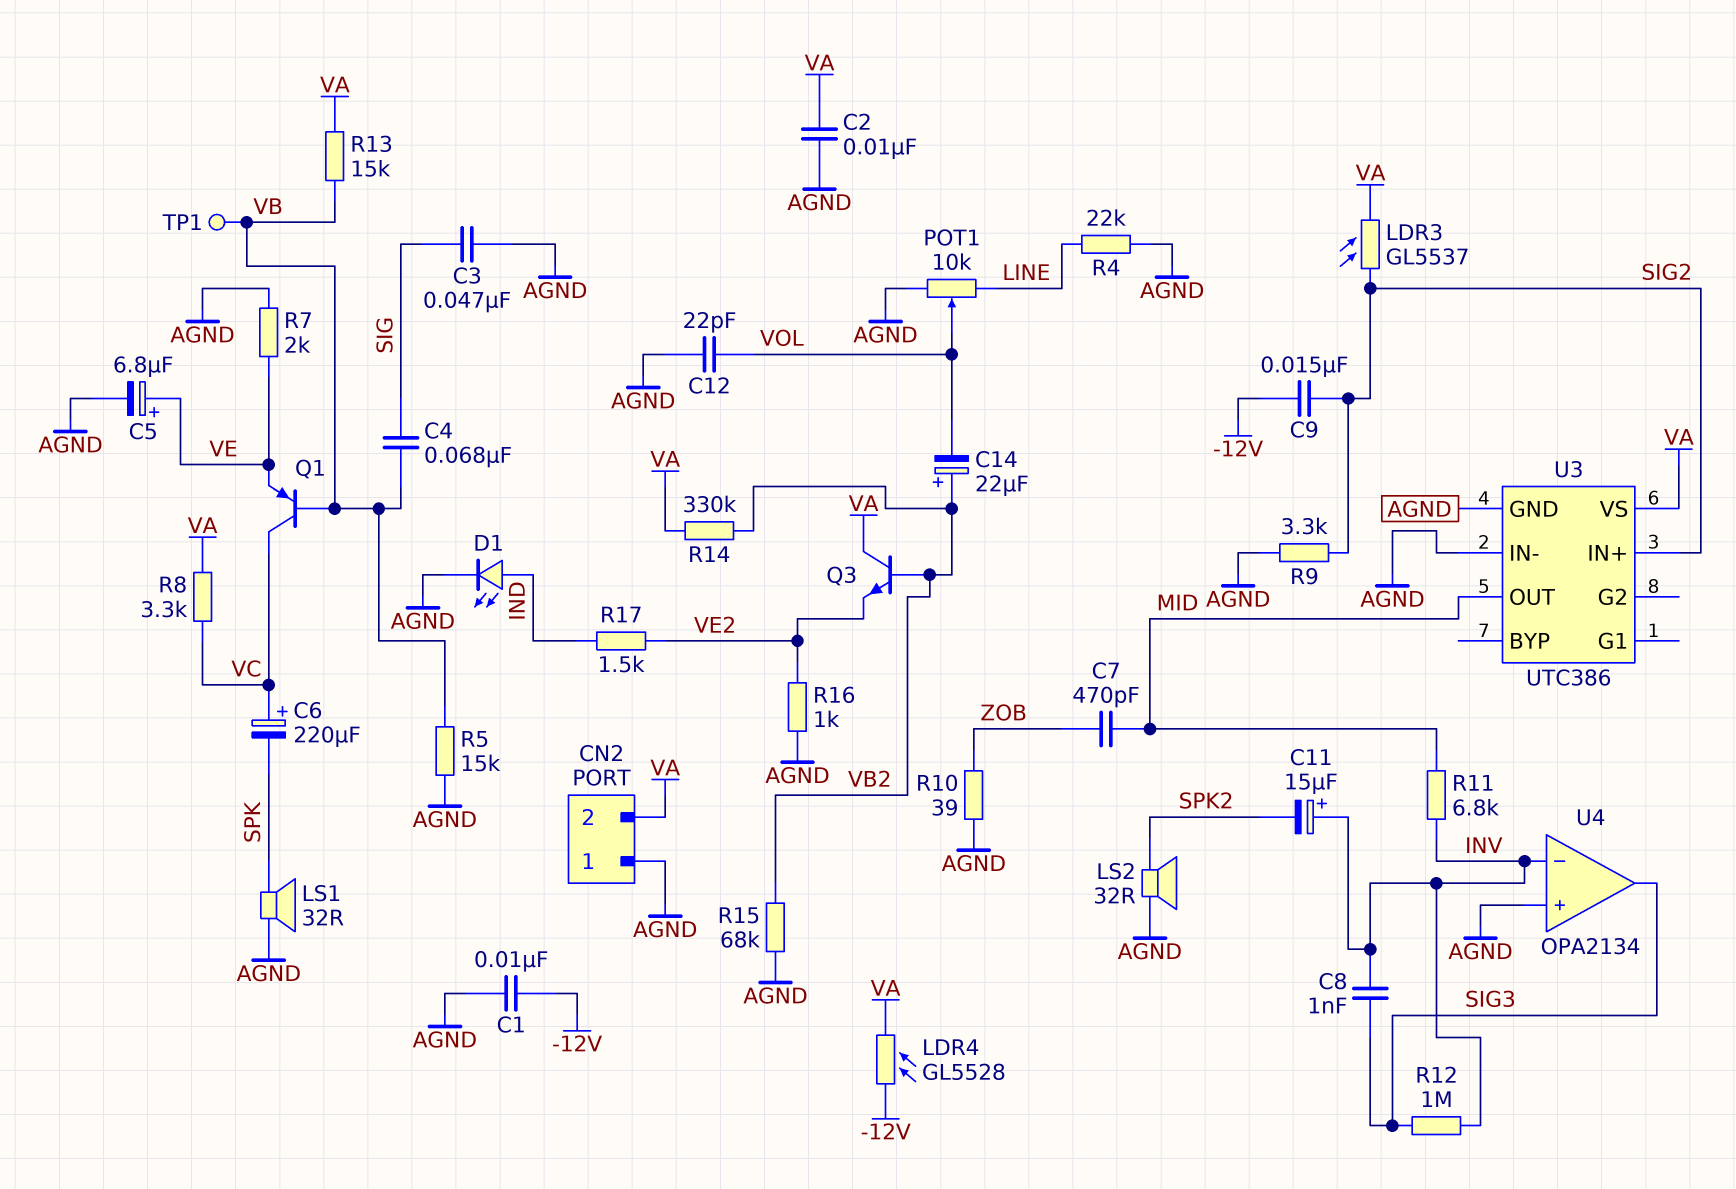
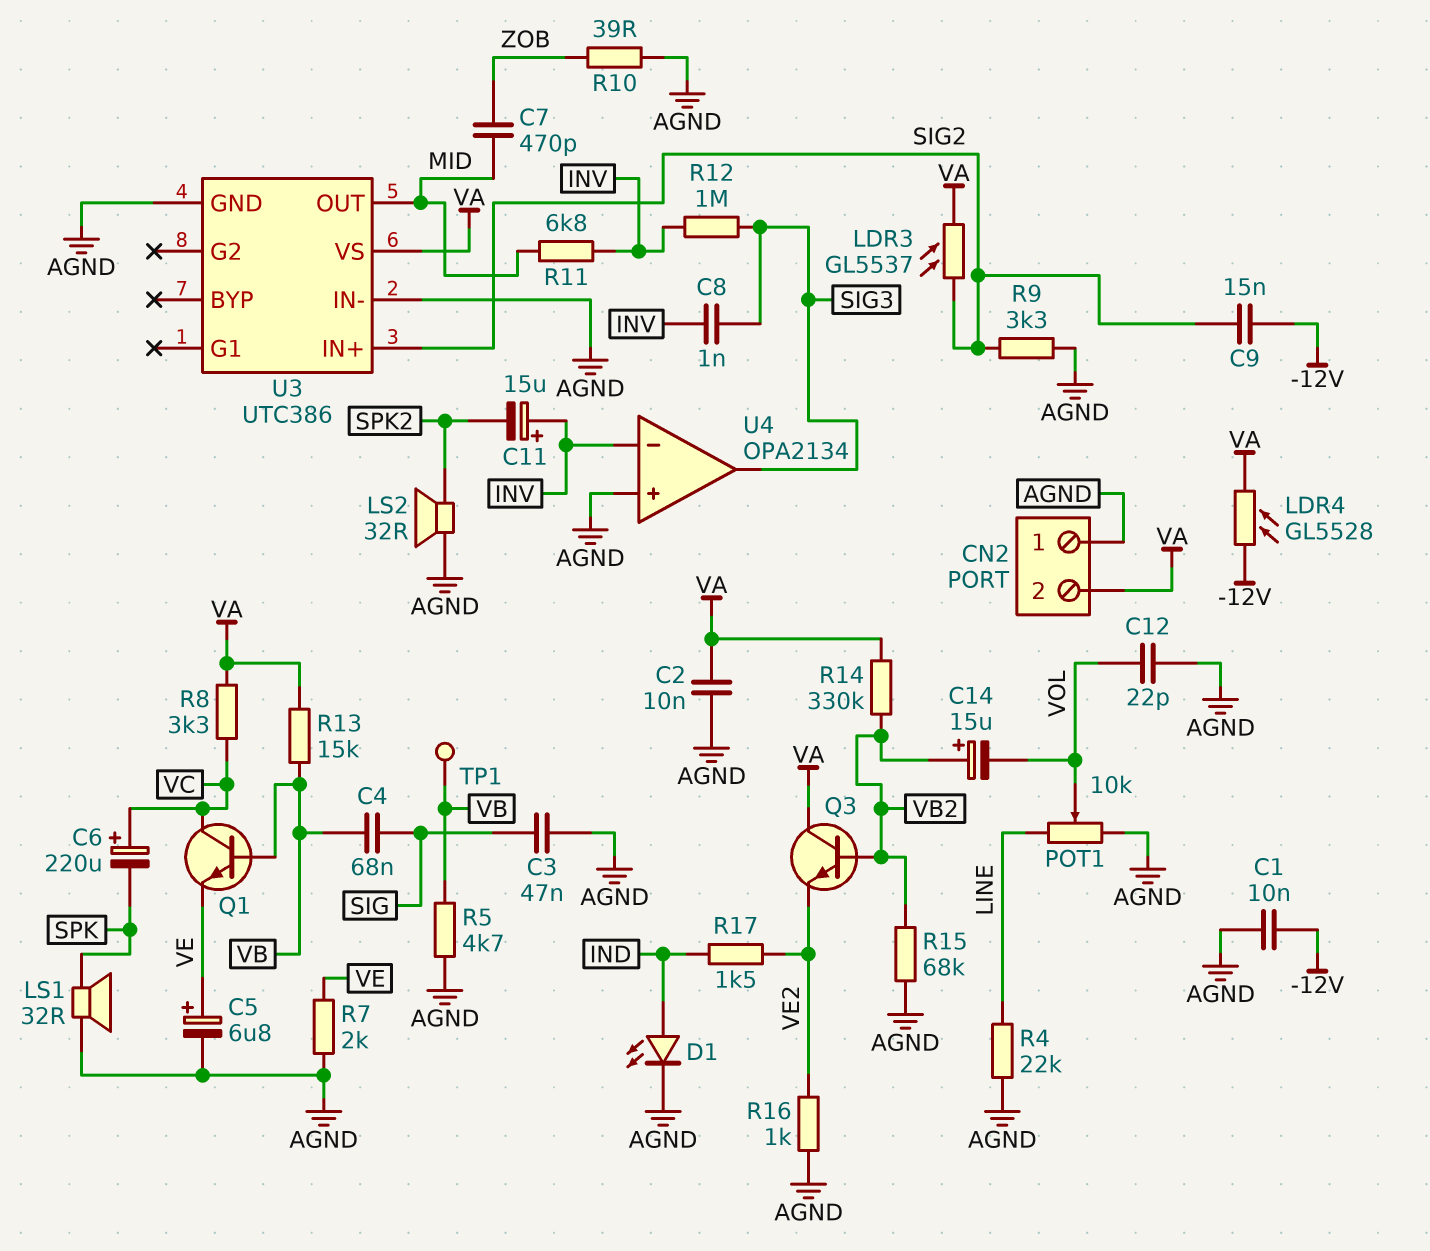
C14: 22uF (plus VB2, minus VOL) -> 15uF (plus VB2, minus VOL)
Q1: PNP (B VB, C VC, E VE) -> NPN (B VB, C VC, E VE)
R5: 15k (AGND, VB) -> 4.7k (AGND, VB)

